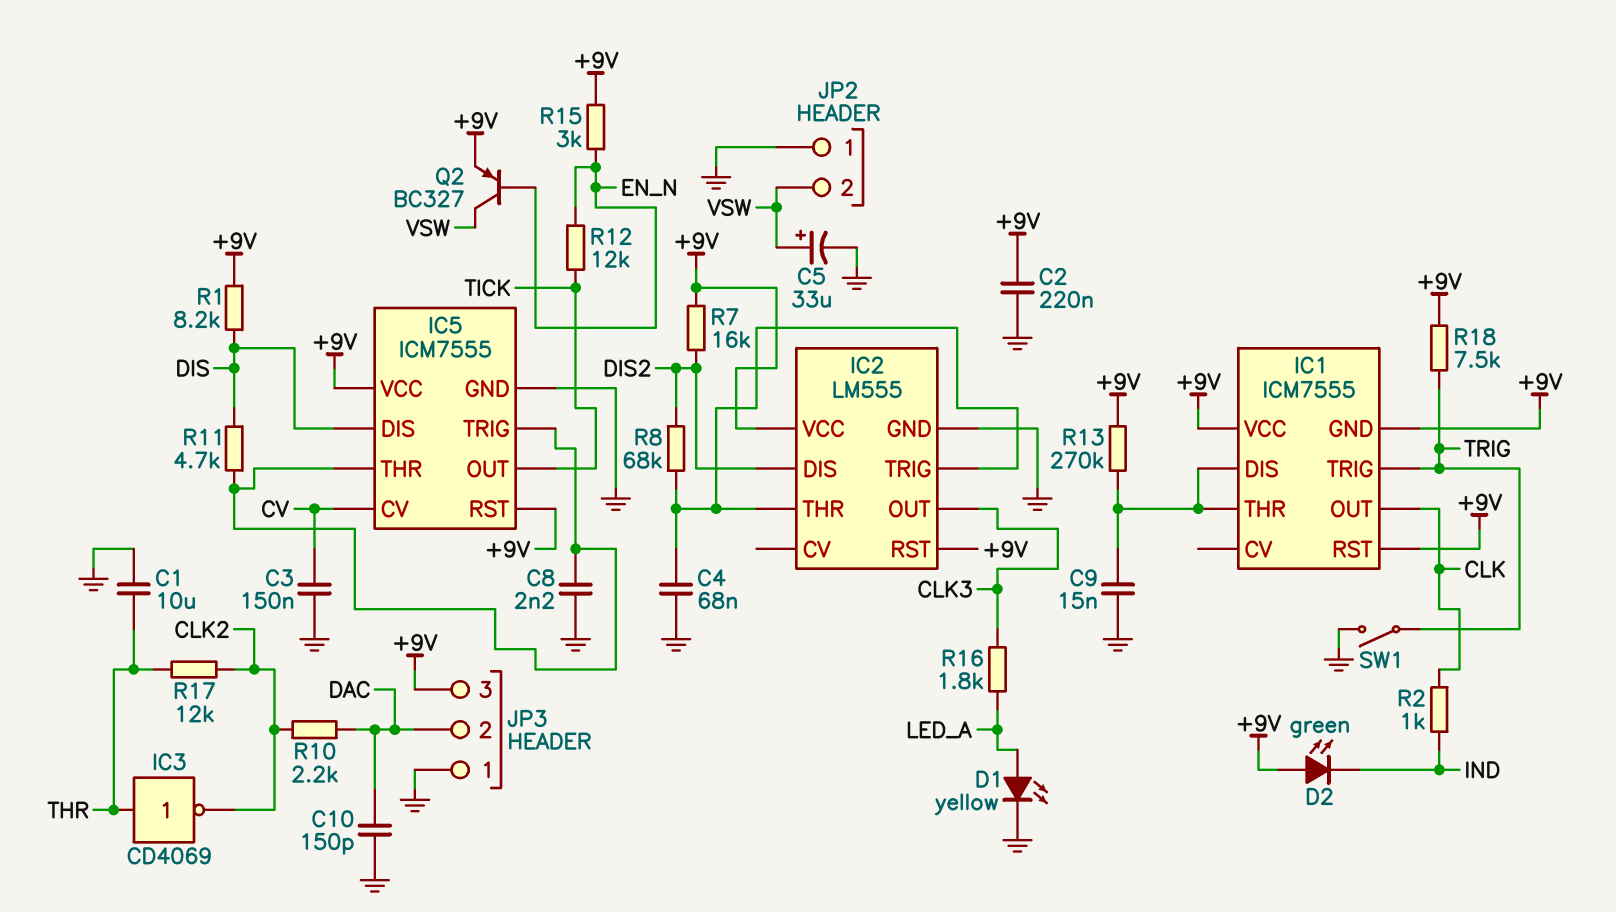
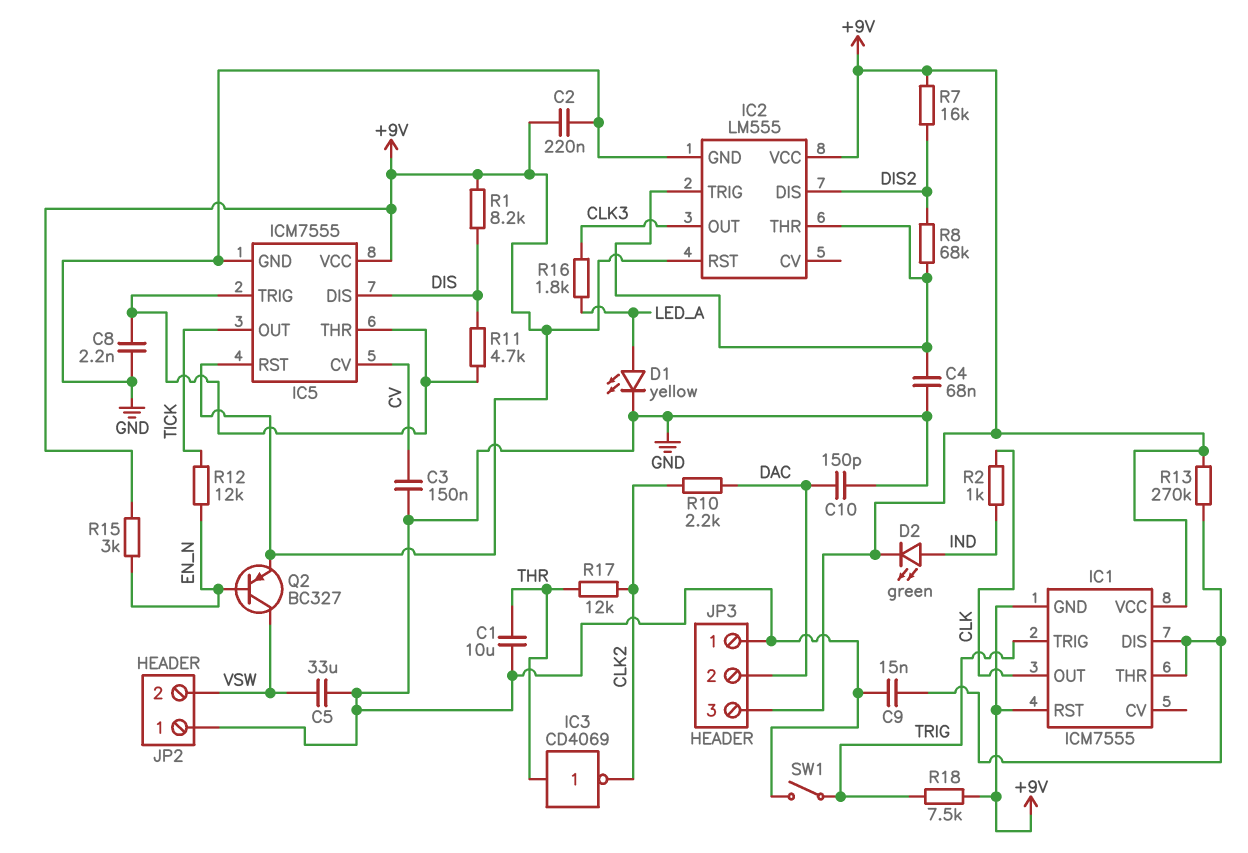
C5: 33uF (plus VSW, minus GND) -> 33uF (GND, VSW)
D2: LED green (A +9V, K IND) -> LED green (A IND, K +9V)

